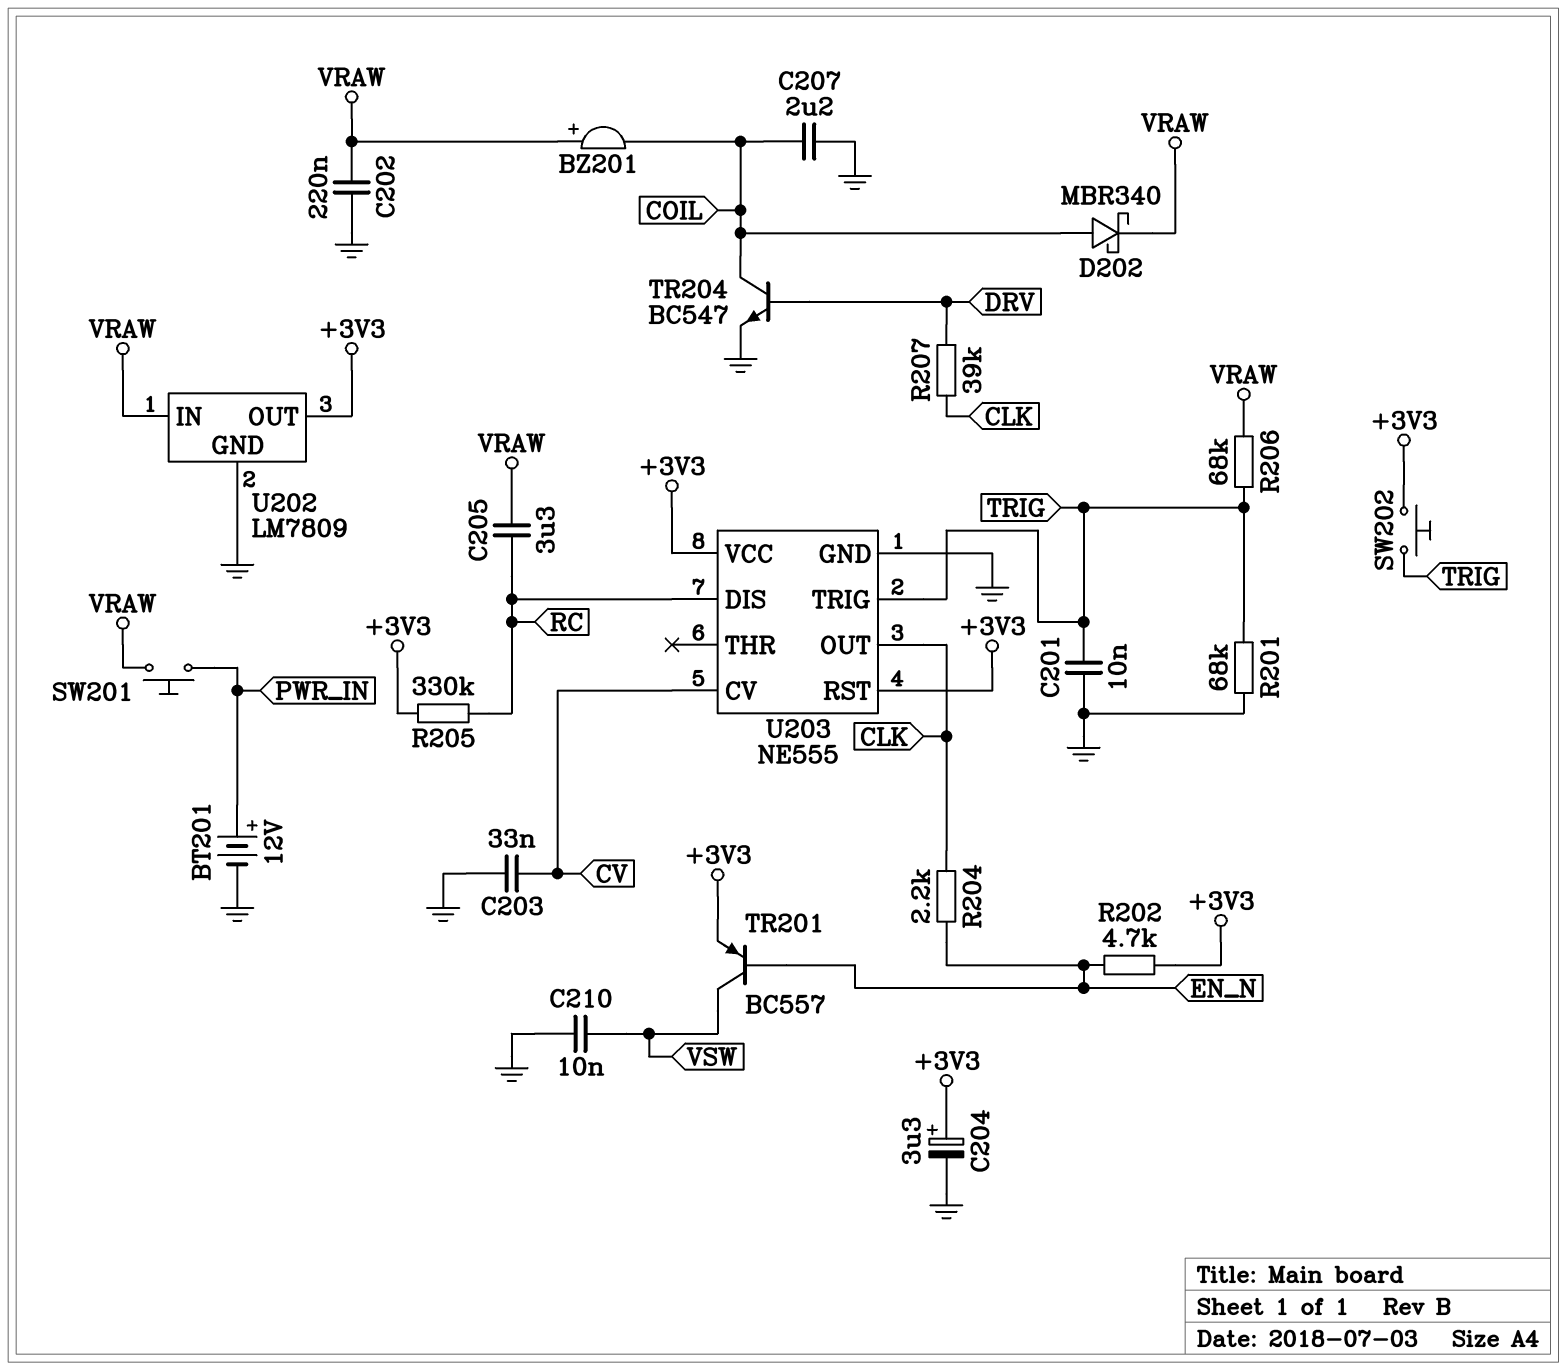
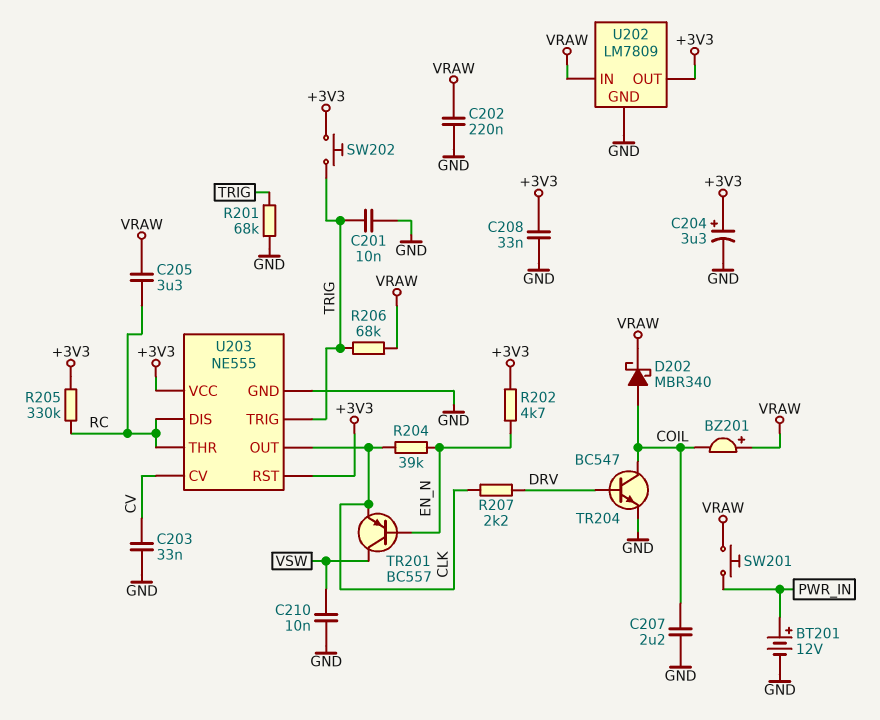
C208: none -> 33nF (+3V3, GND)
R204: 2.2k (CLK, EN_N) -> 39k (CLK, EN_N)
R207: 39k (CLK, DRV) -> 2.2k (CLK, DRV)
TR201: PNP BC557 (B EN_N, C VSW, E +3V3) -> PNP BC557 (B EN_N, C VSW, E CLK)
U203 pin THR: none -> RC

